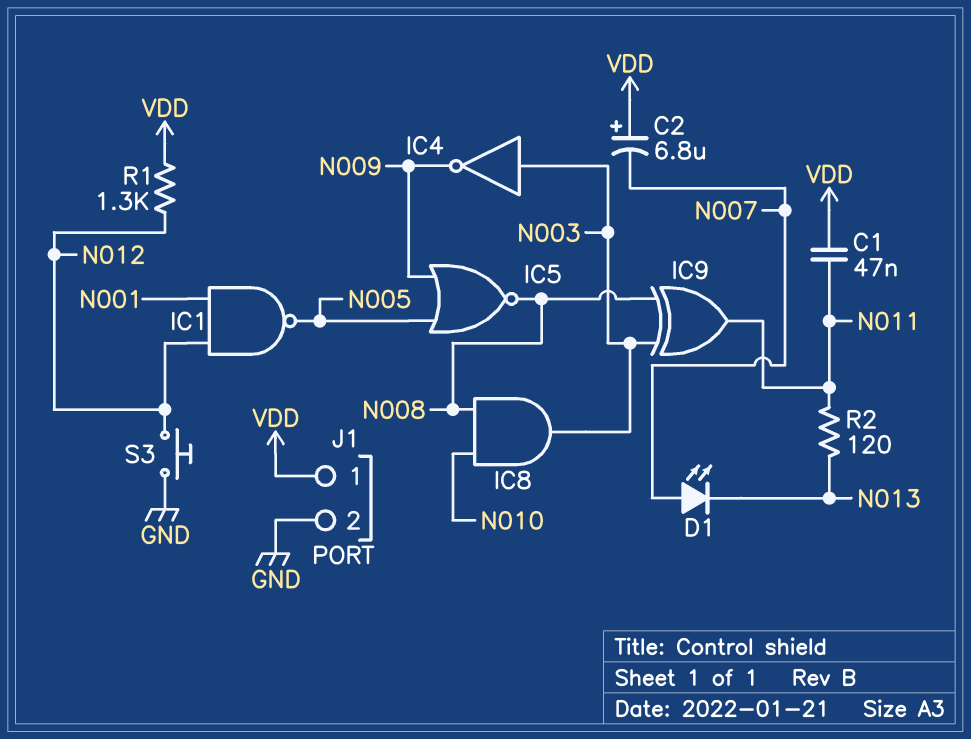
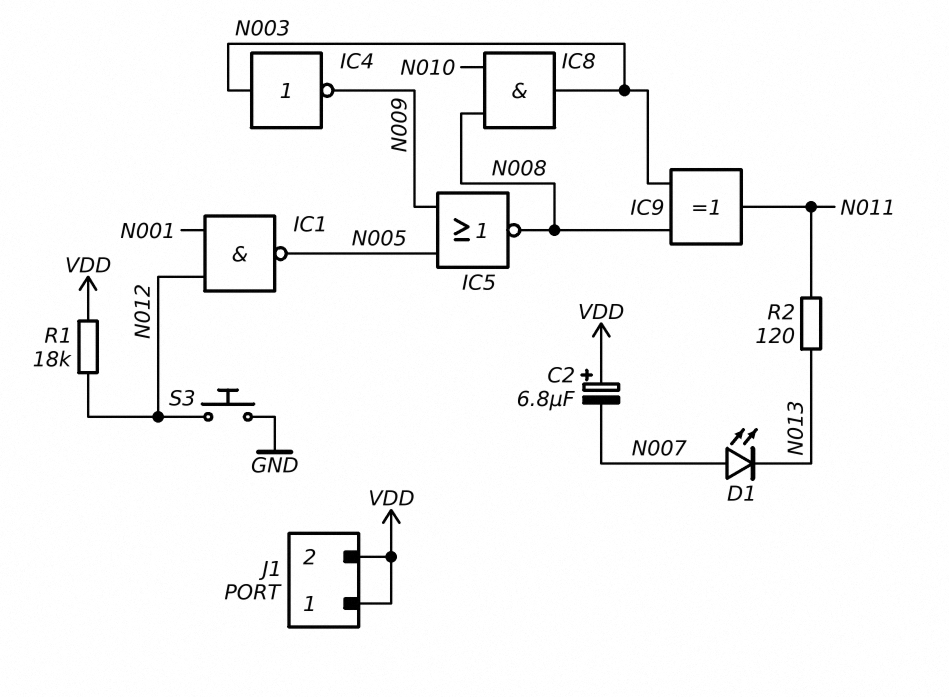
C1: 47nF (N011, VDD) -> none
J1 pin 2: GND -> VDD
R1: 1.3k (N012, VDD) -> 18k (N012, VDD)

